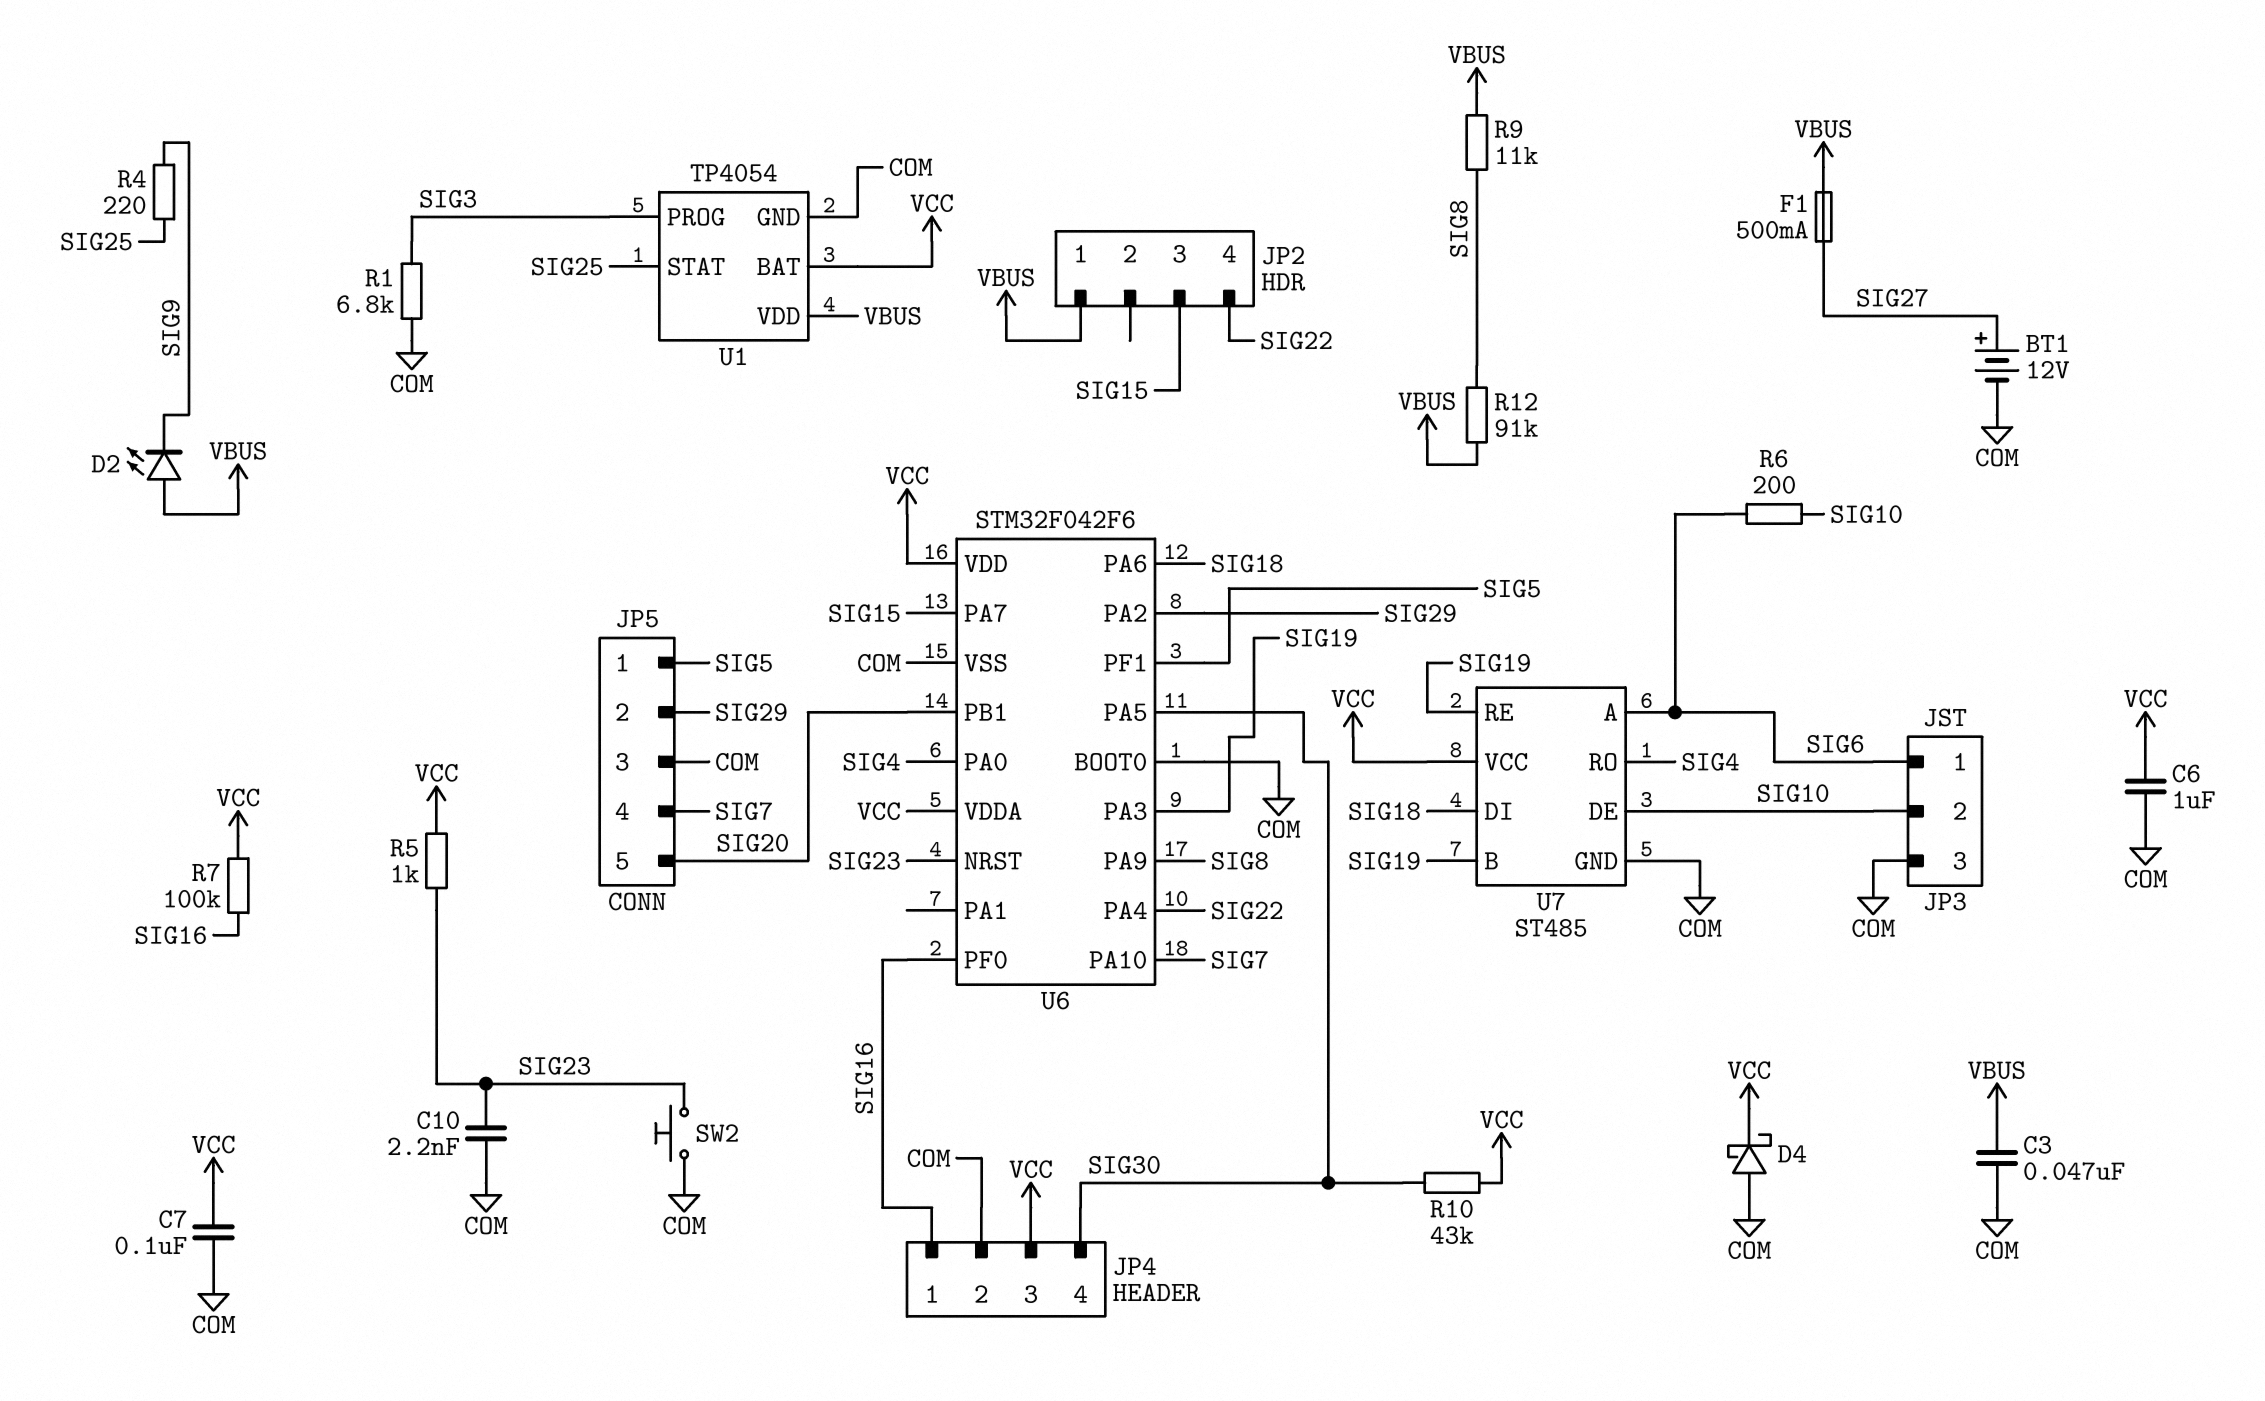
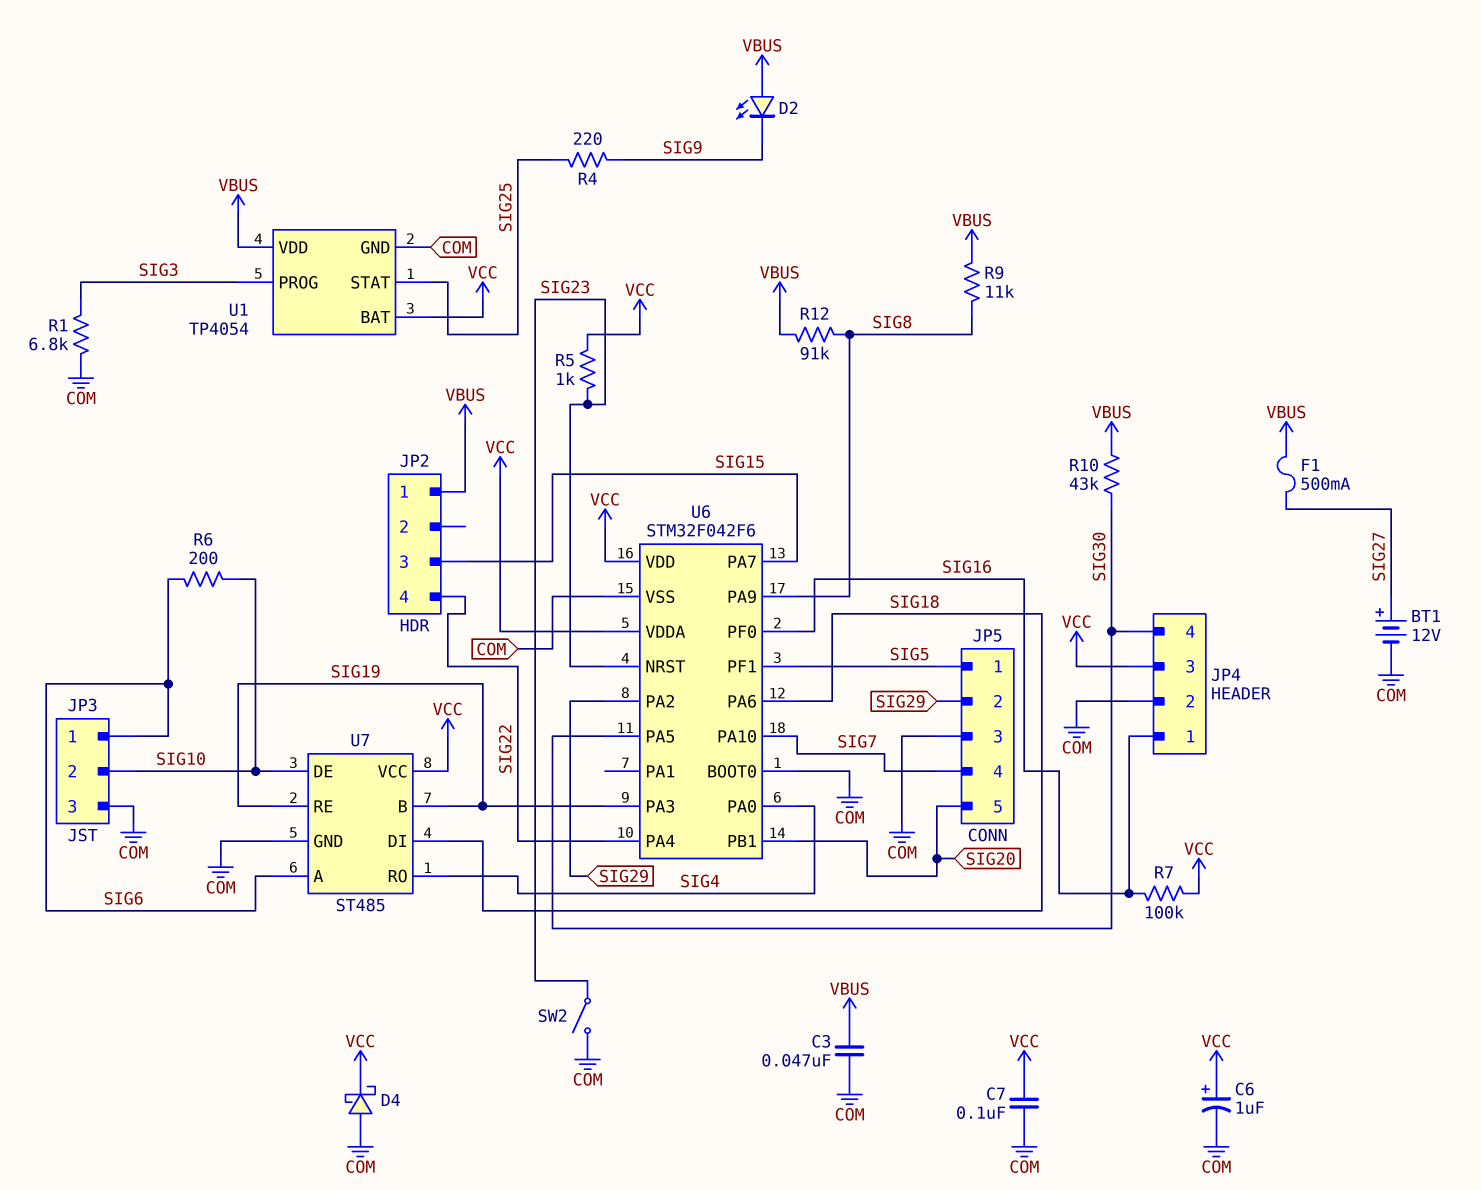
C6: 1uF (COM, VCC) -> 1uF (plus VCC, minus COM)
C10: 2.2nF (COM, SIG23) -> none
R10: 43k (SIG30, VCC) -> 43k (SIG30, VBUS)
SW2: button (COM, SIG23) -> switch (COM, SIG23)

